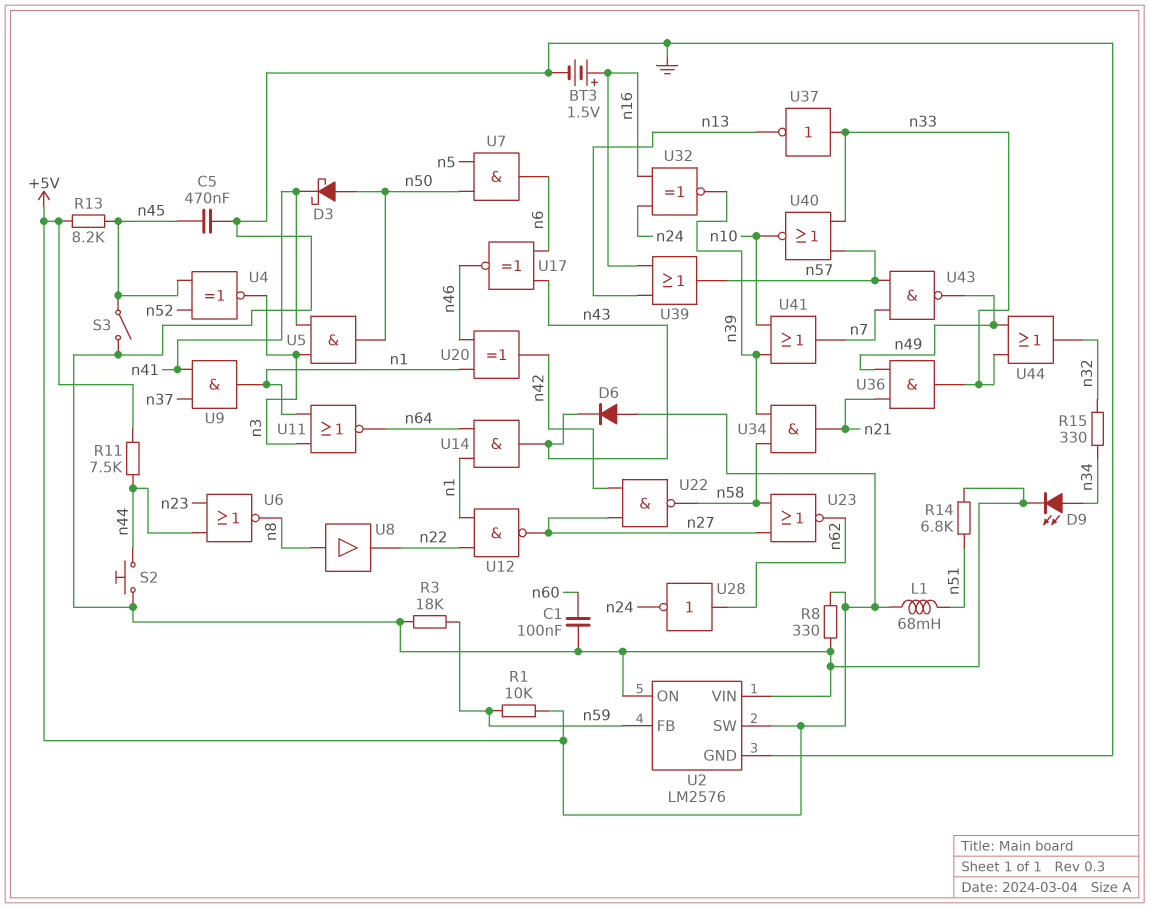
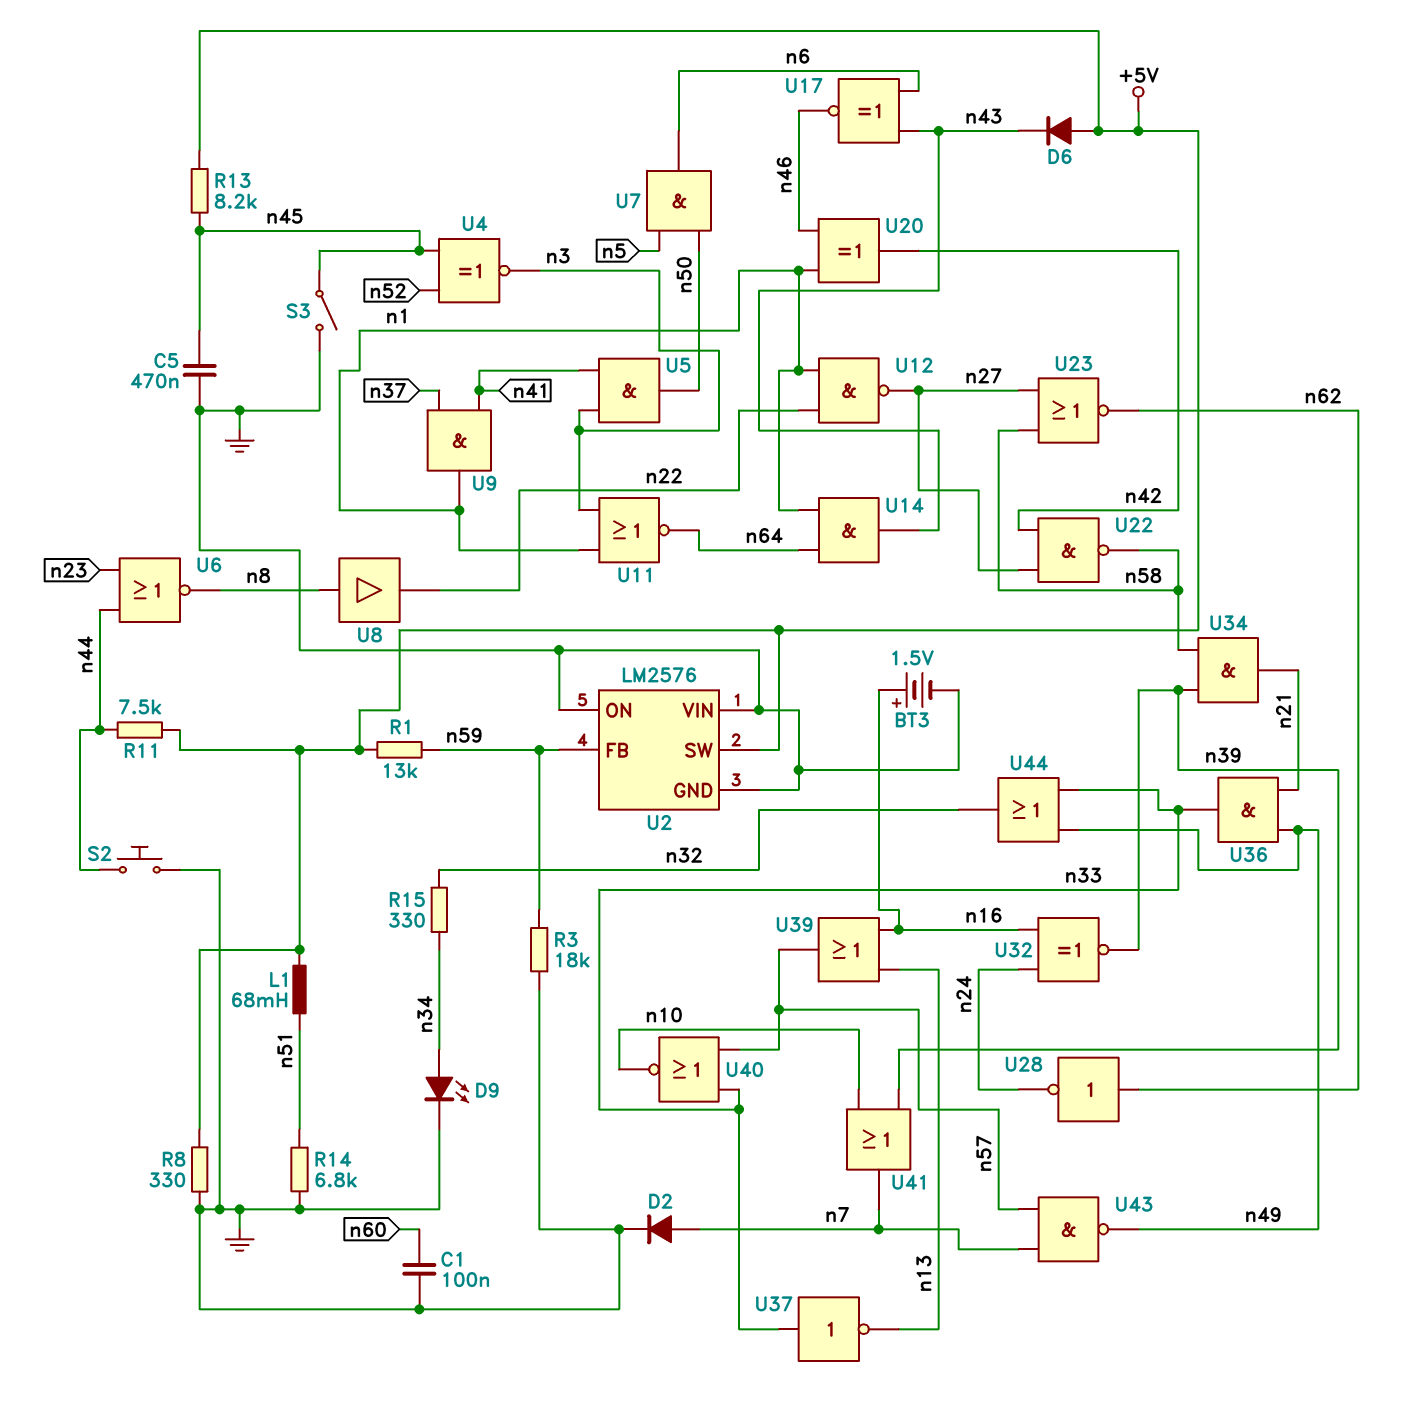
D2: none -> diode (A n7, K GND)
D3: schottky (A n50, K n41) -> none
R1: 10k (+5V, n59) -> 13k (+5V, n59)

